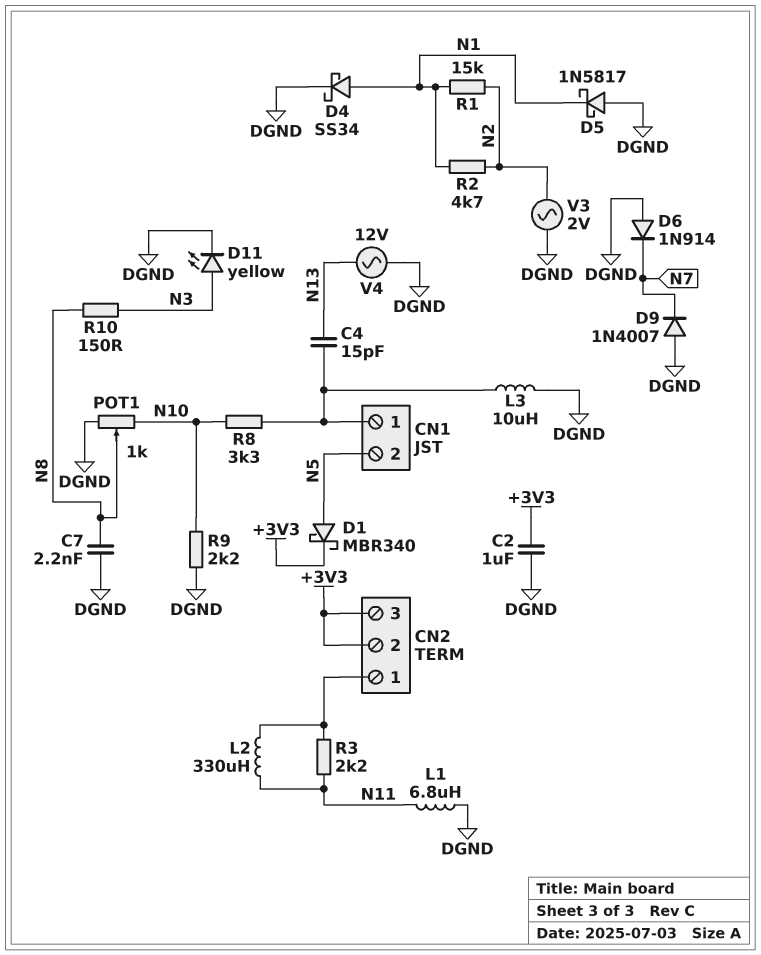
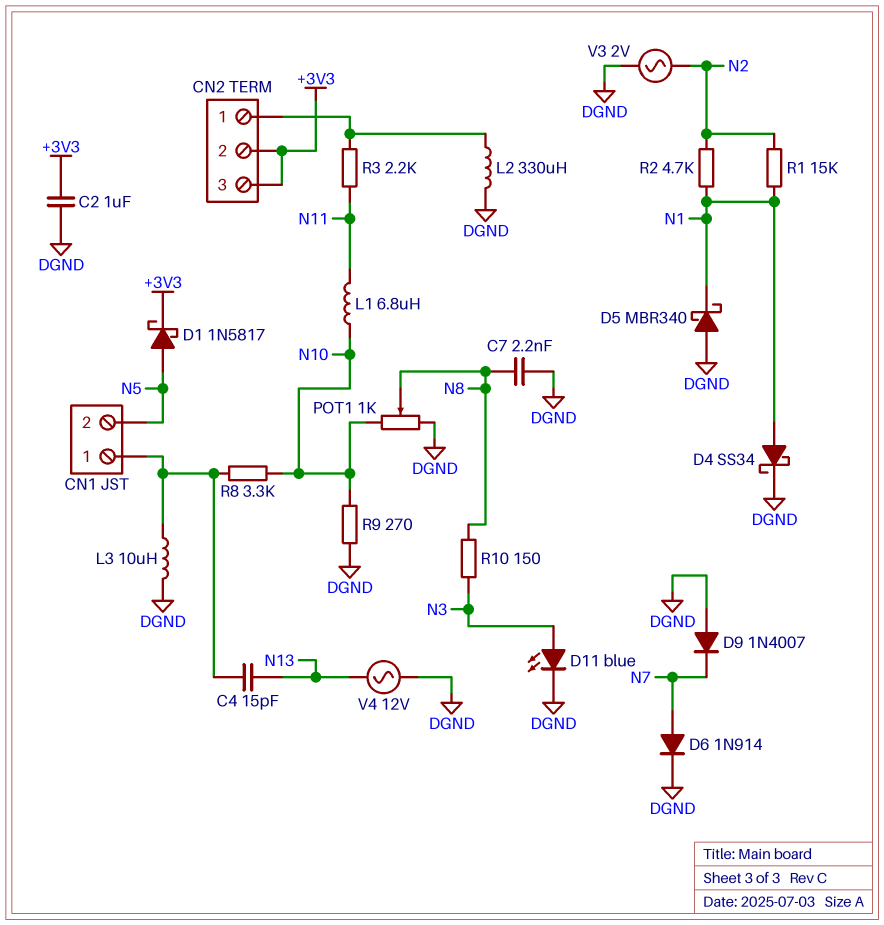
D1: schottky MBR340 (A N5, K +3V3) -> schottky 1N5817 (A N5, K +3V3)
D5: schottky 1N5817 (A DGND, K N1) -> schottky MBR340 (A DGND, K N1)
D6: diode 1N914 (A DGND, K N7) -> diode 1N914 (A N7, K DGND)
D11: LED yellow (A N3, K DGND) -> LED blue (A N3, K DGND)
L1: 6.8uH (DGND, N11) -> 6.8uH (N10, N11)
L2: 330uH (CN2/1, N11) -> 330uH (CN2/1, DGND)
R9: 2.2k (DGND, N10) -> 270 (DGND, N10)

